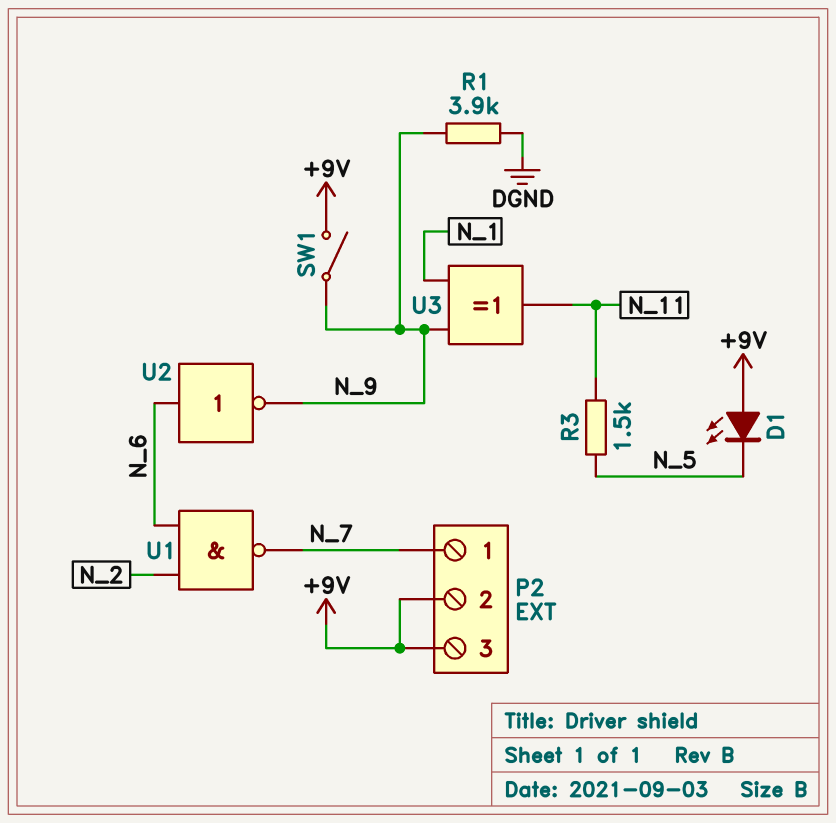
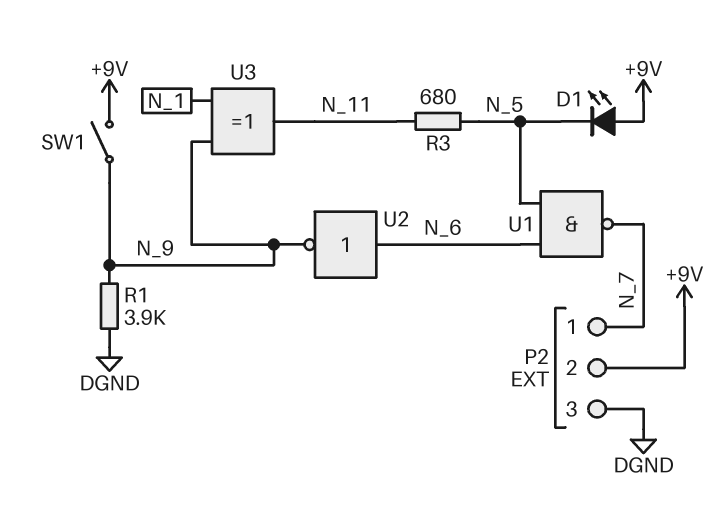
P2 pin 3: +9V -> DGND
R3: 1.5k (N_5, N_11) -> 680 (N_5, N_11)
U1: NAND (in N_2, in N_6, out N_7) -> NAND (in N_5, in N_6, out N_7)

